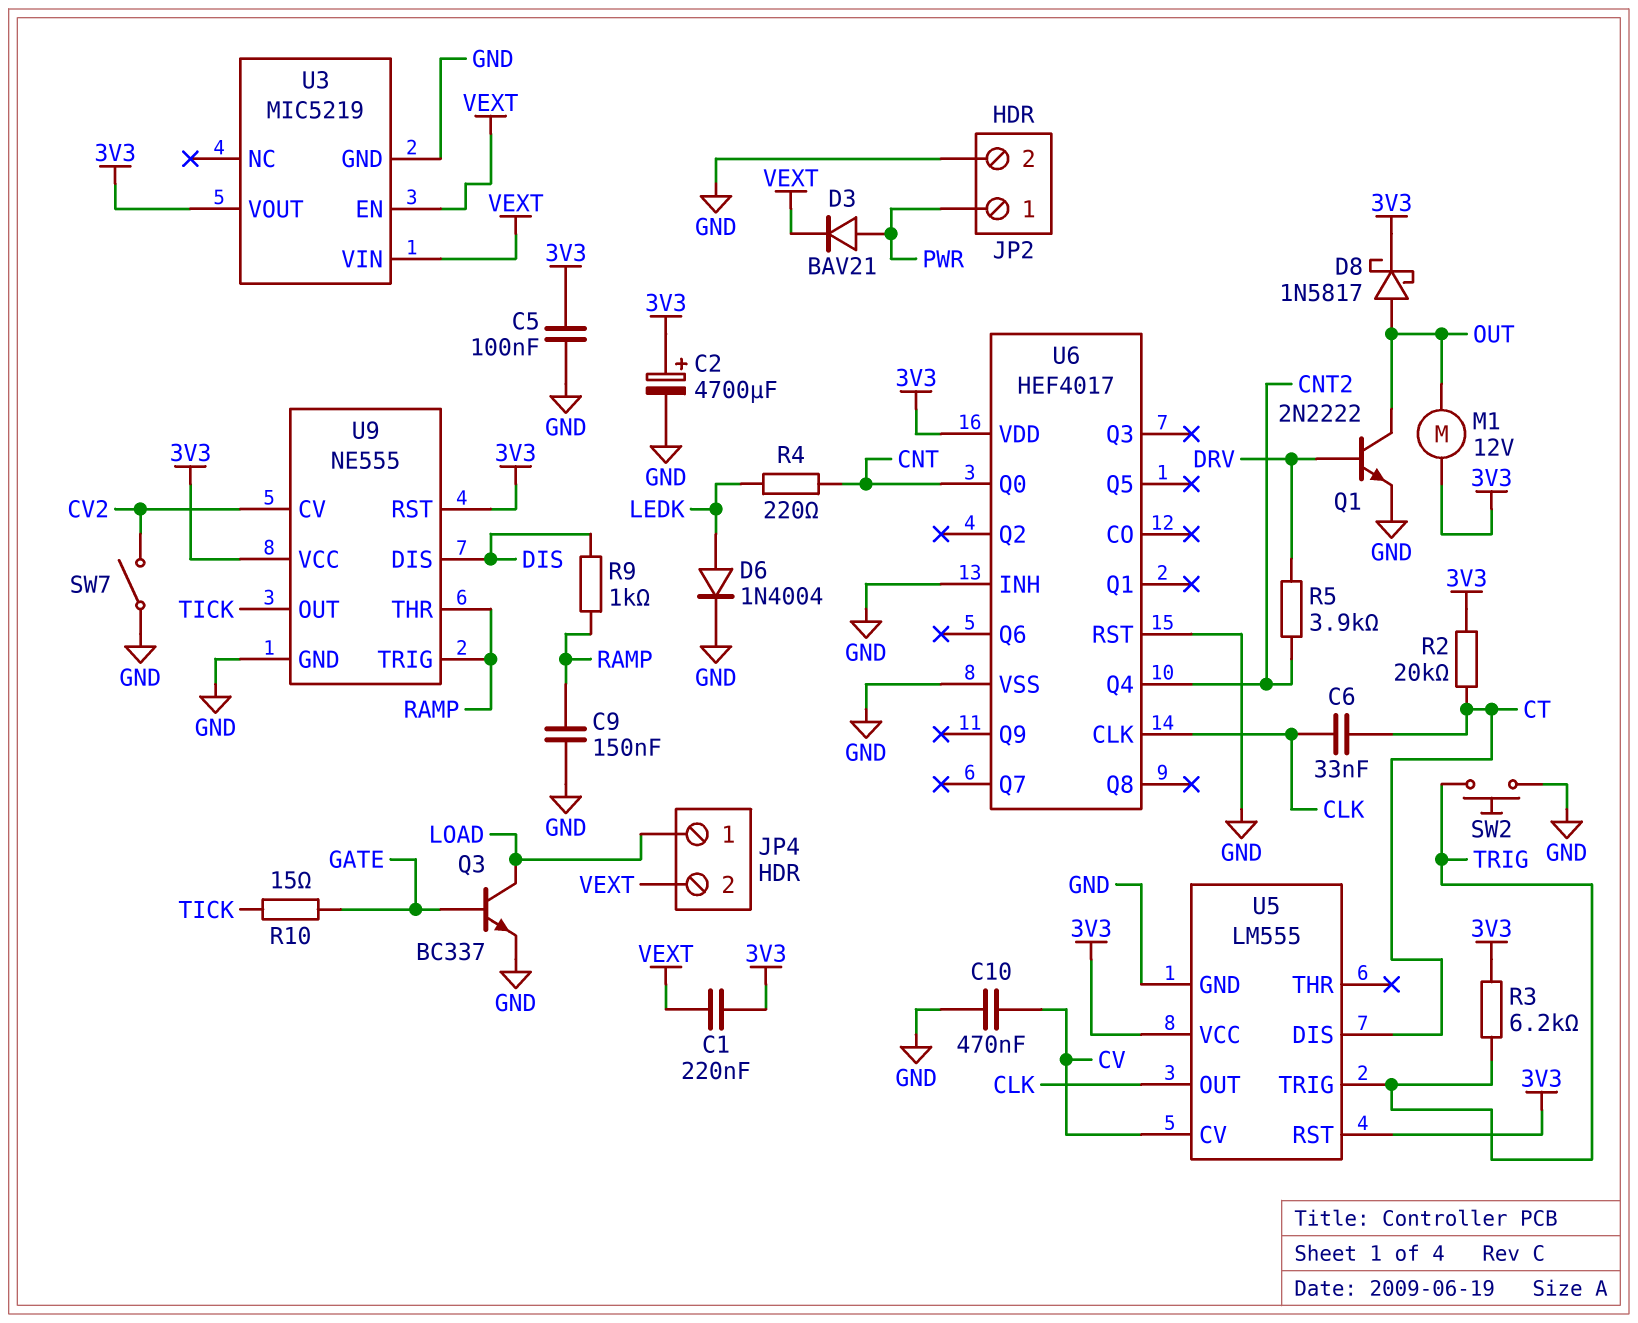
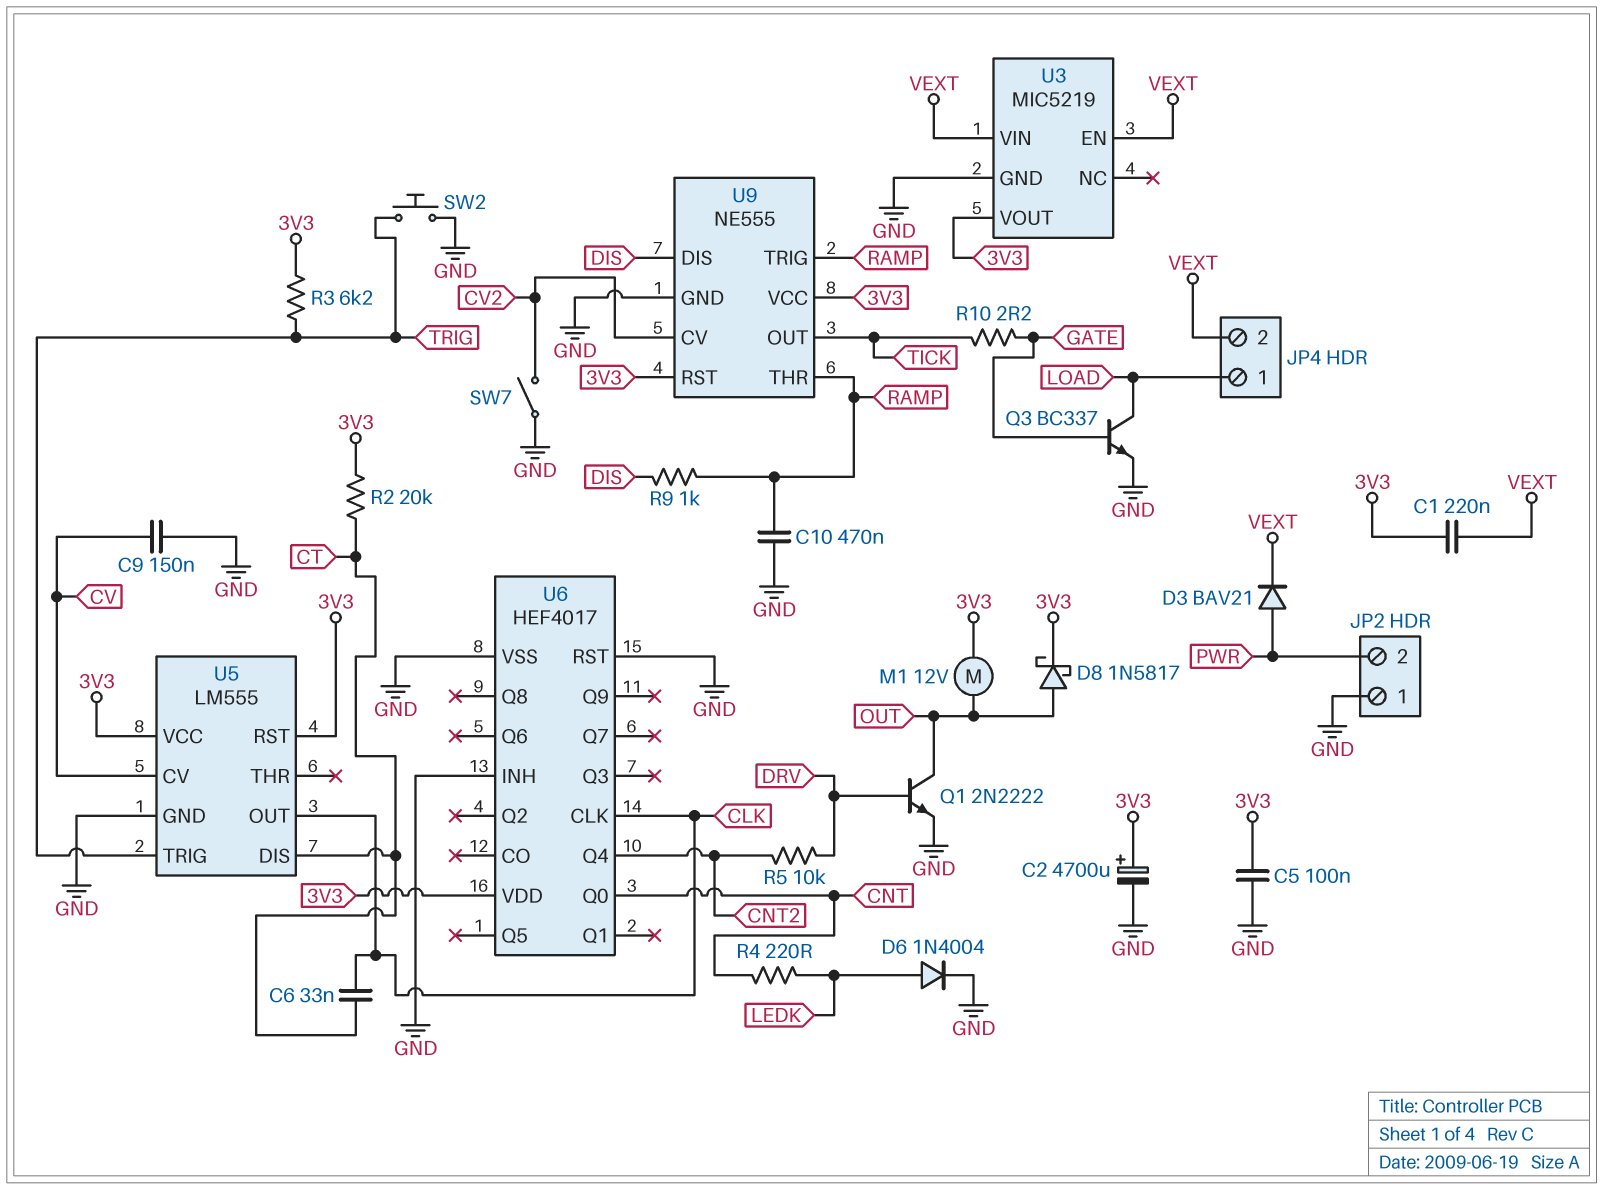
C9: 150nF (GND, RAMP) -> 150nF (CV, GND)
C10: 470nF (CV, GND) -> 470nF (GND, RAMP)
JP2 pin 1: PWR -> GND
JP2 pin 2: GND -> PWR
R5: 3.9k (CNT2, DRV) -> 10k (CNT2, DRV)
R10: 15 (GATE, TICK) -> 2.2 (GATE, TICK)

